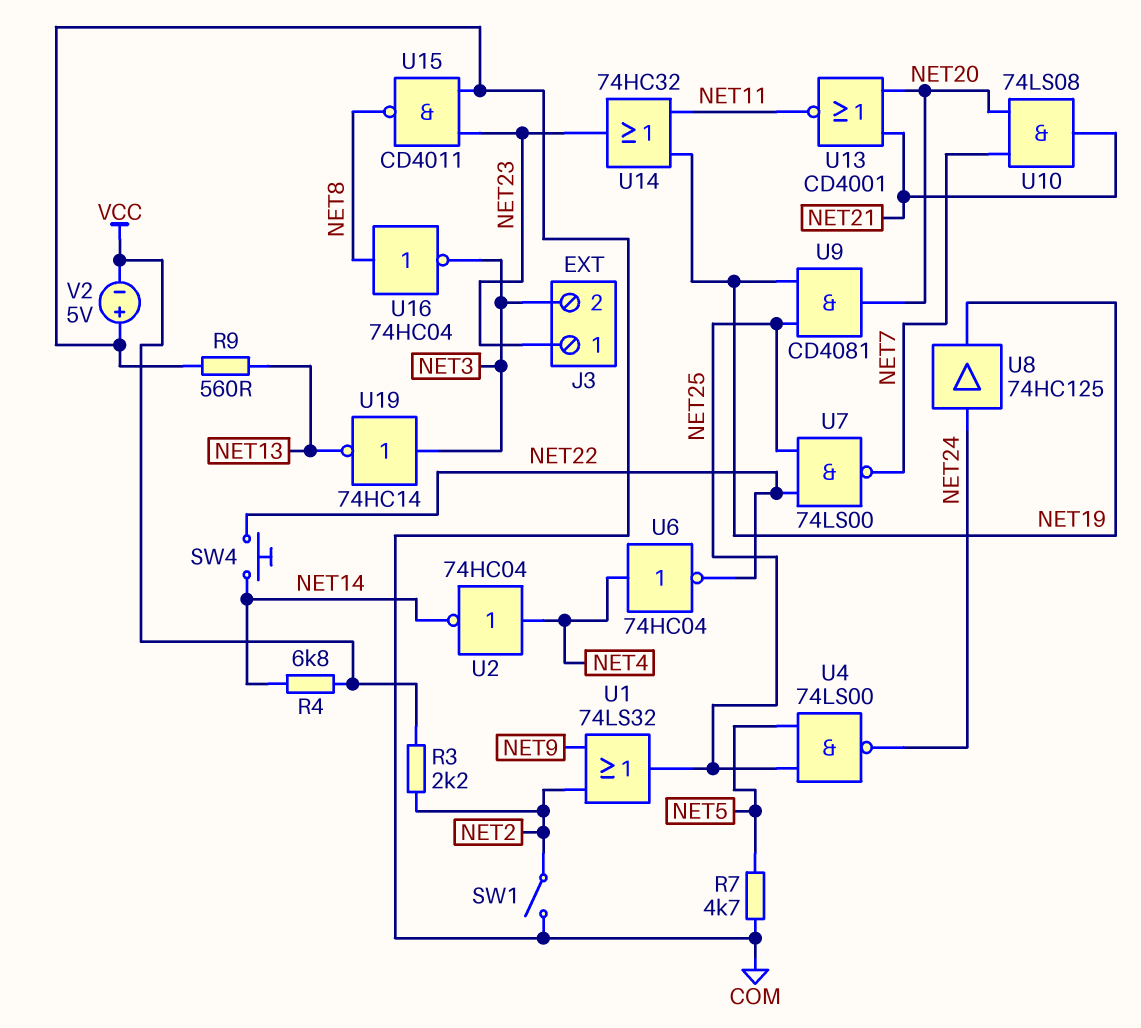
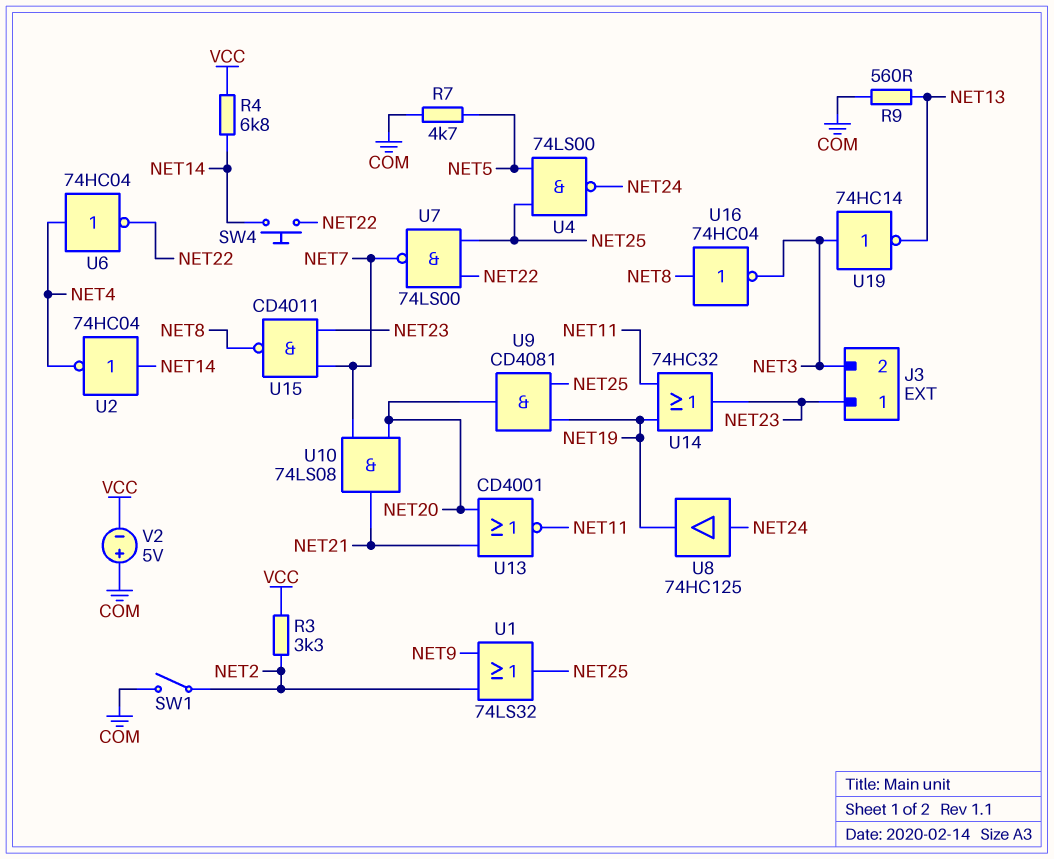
R3: 2.2k (NET2, VCC) -> 3.3k (NET2, VCC)
U2: NOT 74HC04 (in NET4, out NET14) -> NOT 74HC04 (in NET14, out NET4)
U15: NAND CD4011 (in COM, in NET23, out NET8) -> NAND CD4011 (in NET7, in NET23, out NET8)

